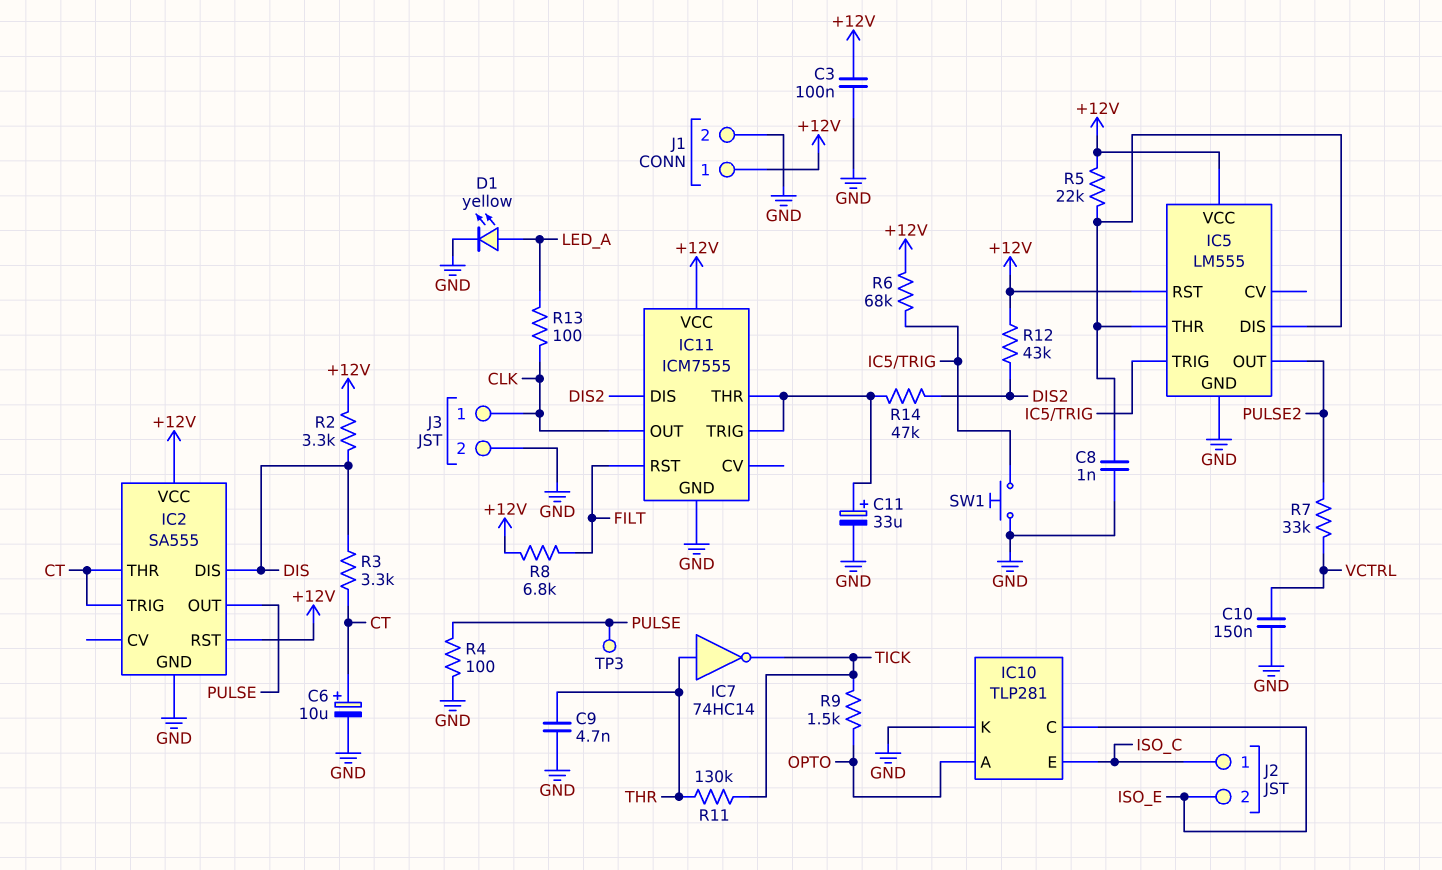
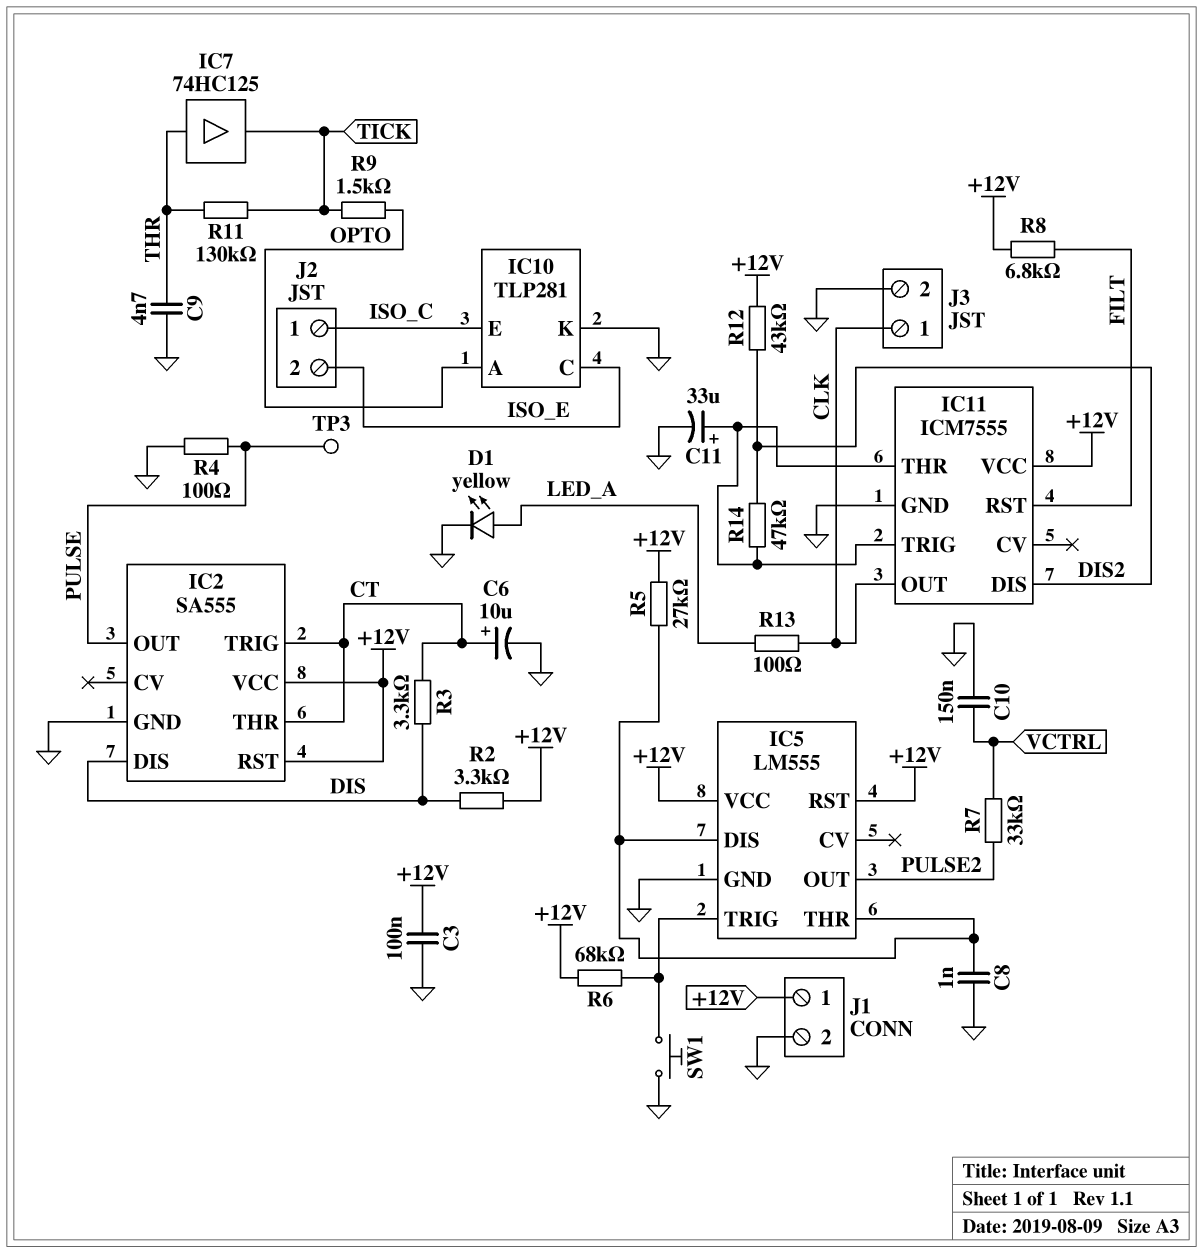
IC7: NOT 74HC14 (in THR, out TICK) -> buffer 74HC125 (in THR, out TICK)
R5: 22k (+12V, IC5/DIS) -> 27k (+12V, IC5/DIS)

